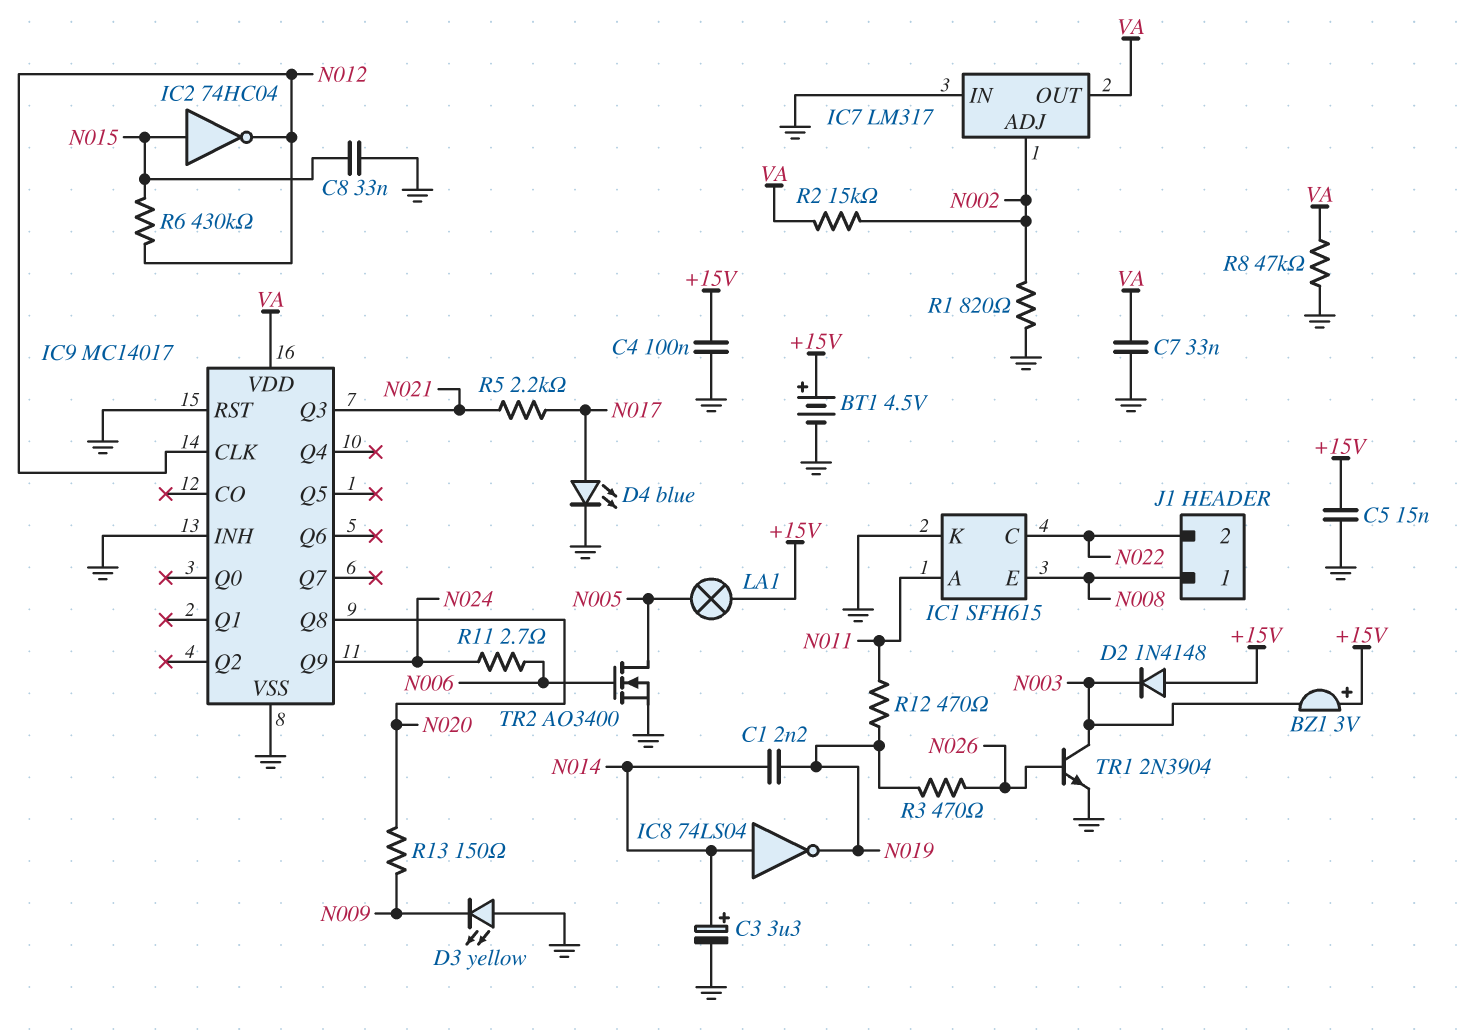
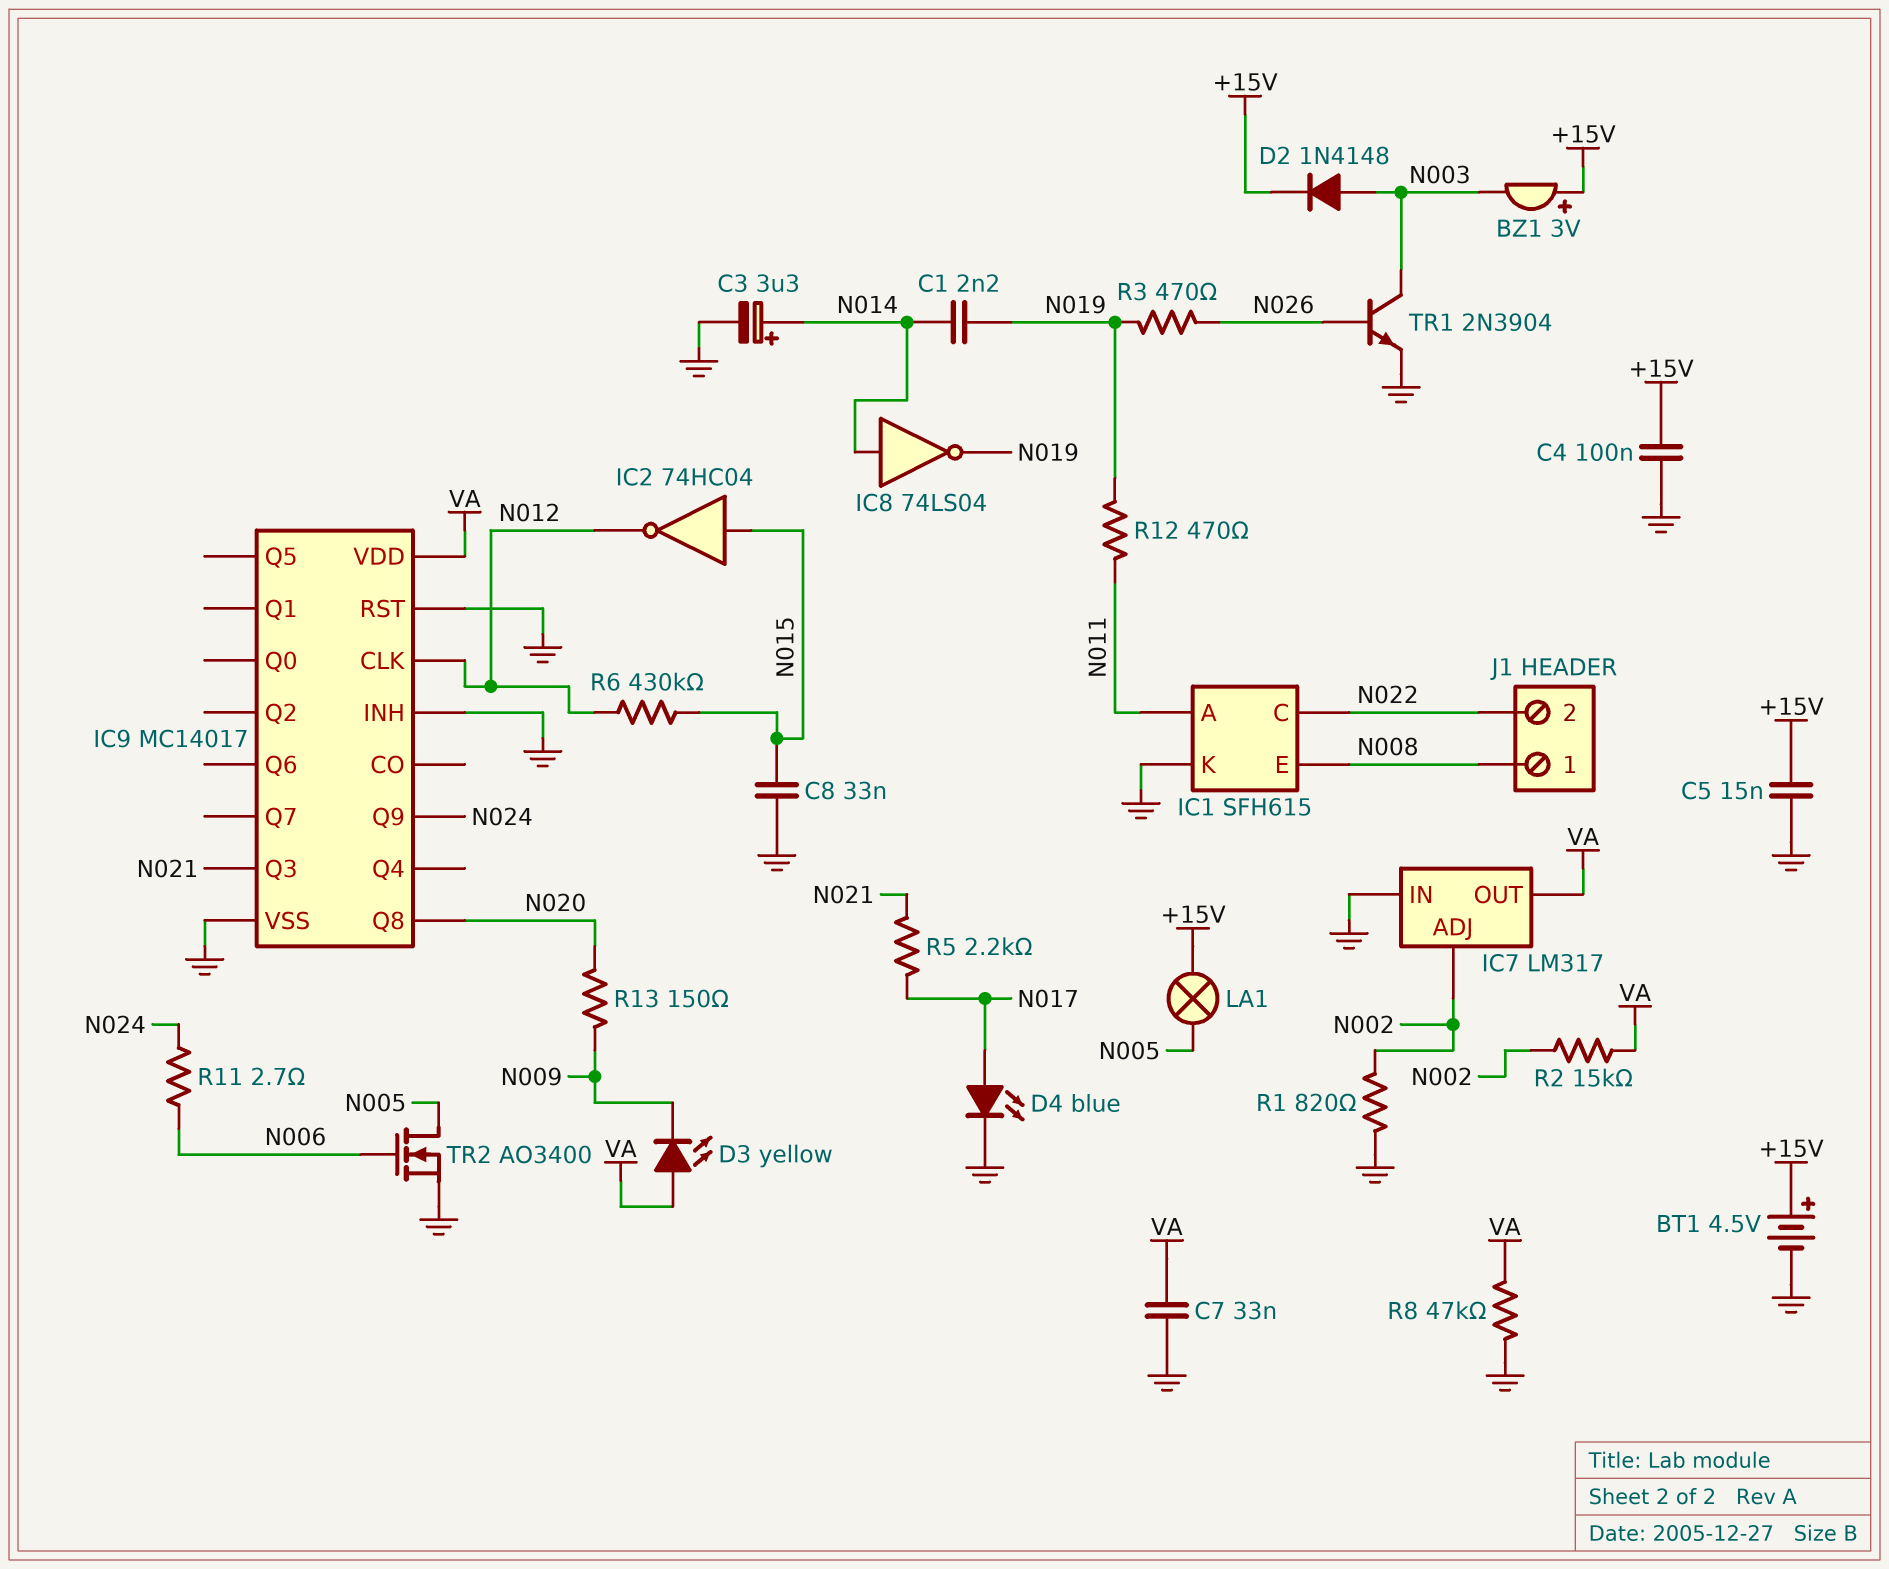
D2: diode 1N4148 (A +15V, K N003) -> diode 1N4148 (A N003, K +15V)
D3: LED yellow (A GND, K N009) -> LED yellow (A VA, K N009)

